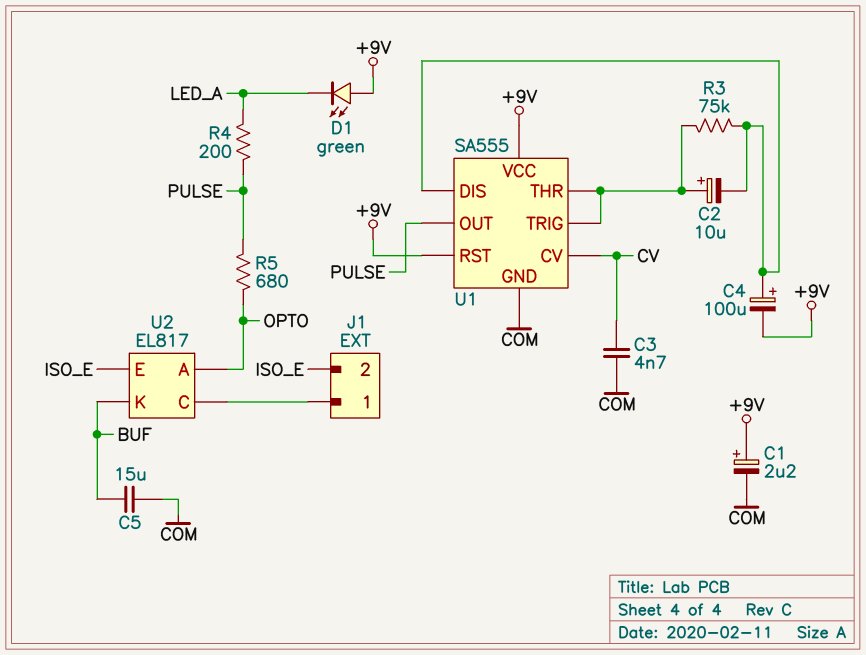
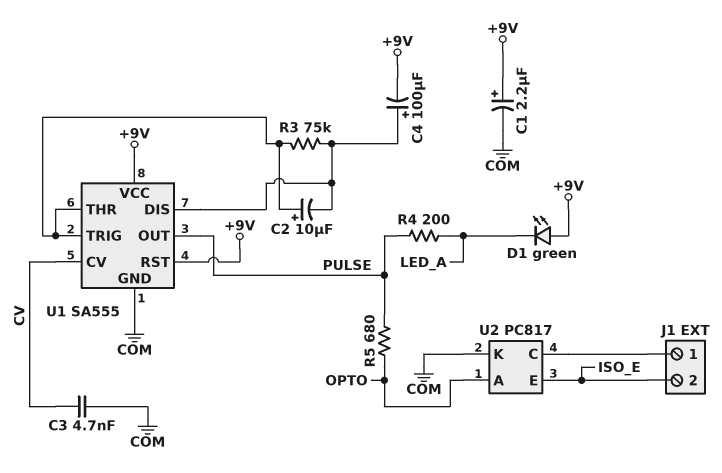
C5: 15uF (BUF, COM) -> none
U2: EL817 -> PC817
U2 pin K: BUF -> COM

